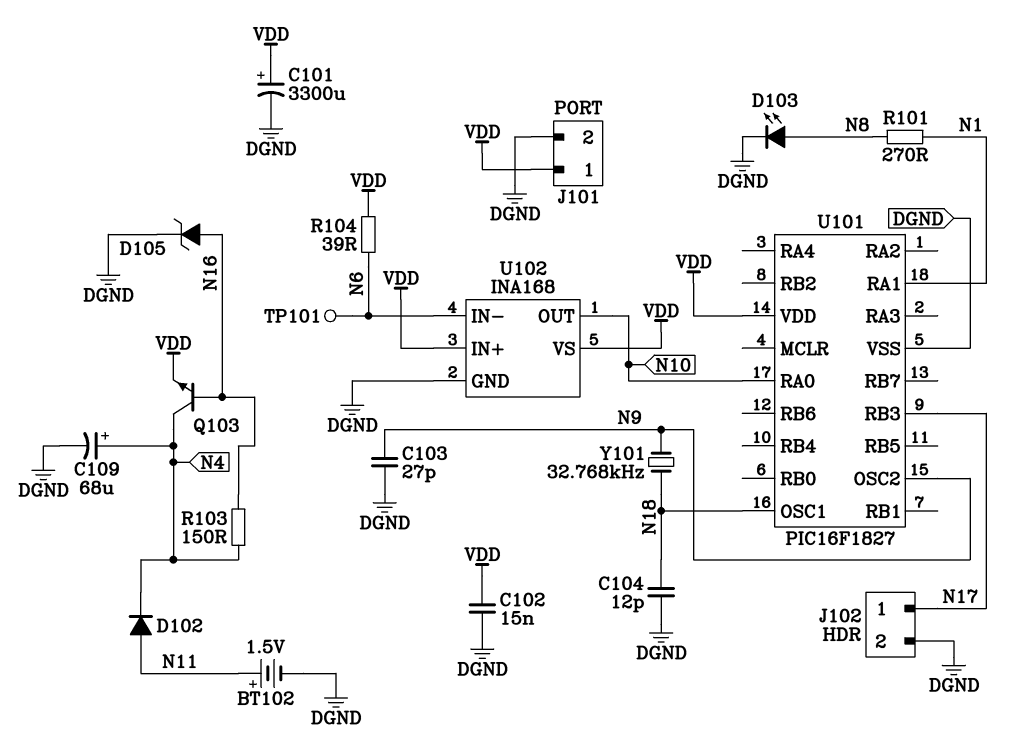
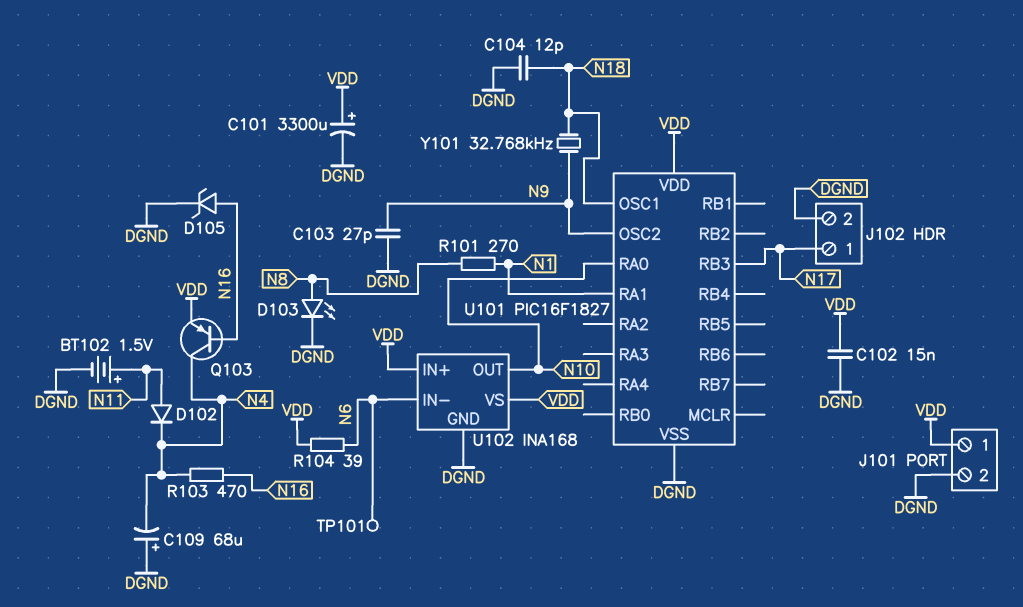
C109: 68uF (plus N4, minus DGND) -> 68uF (plus DGND, minus N4)
Q103: NPN (B N16, C N4, E VDD) -> PNP (B N16, C N4, E VDD)
R103: 150 (N4, N16) -> 470 (N4, N16)

